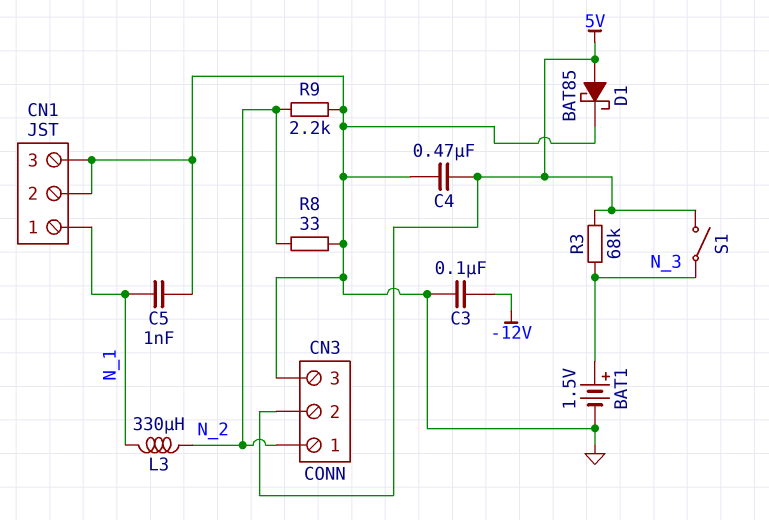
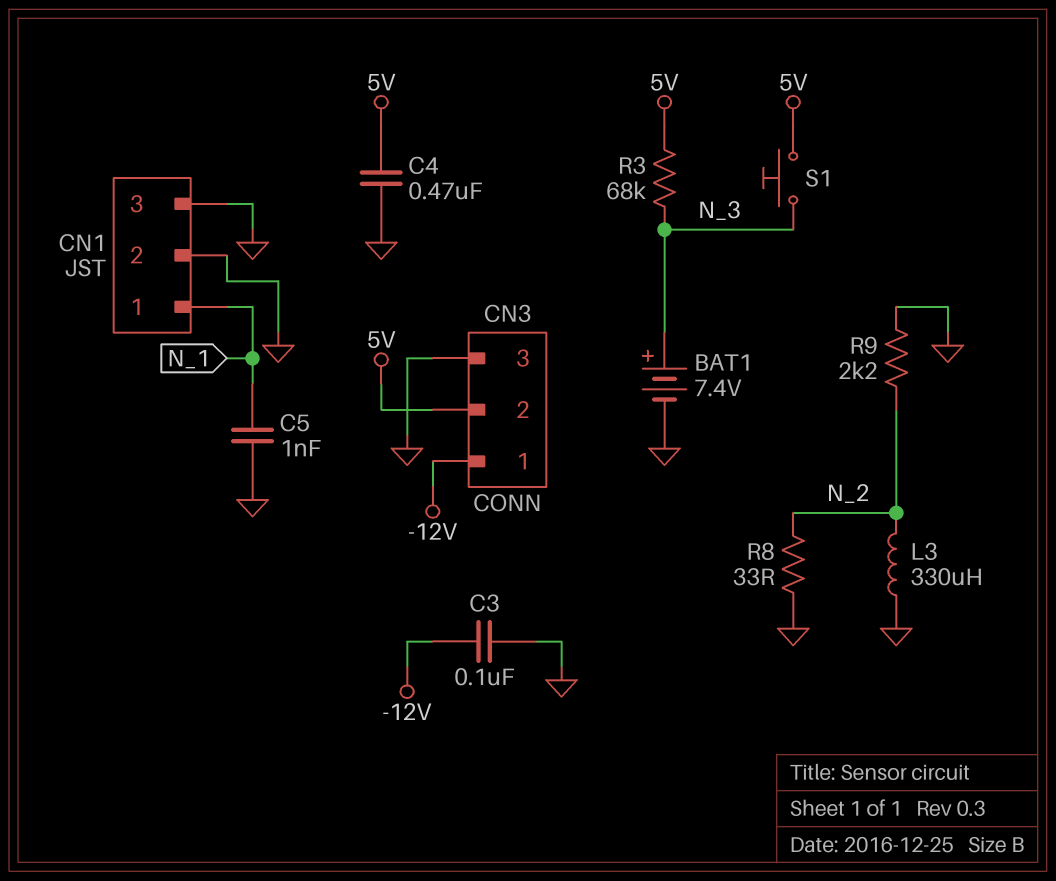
BAT1: 1.5V (plus N_3, minus GND) -> 7.4V (plus N_3, minus GND)
CN3 pin 1: N_2 -> -12V
D1: schottky BAT85 (A 5V, K GND) -> none
L3: 330uH (N_1, N_2) -> 330uH (GND, N_2)
S1: switch (5V, N_3) -> button (5V, N_3)

